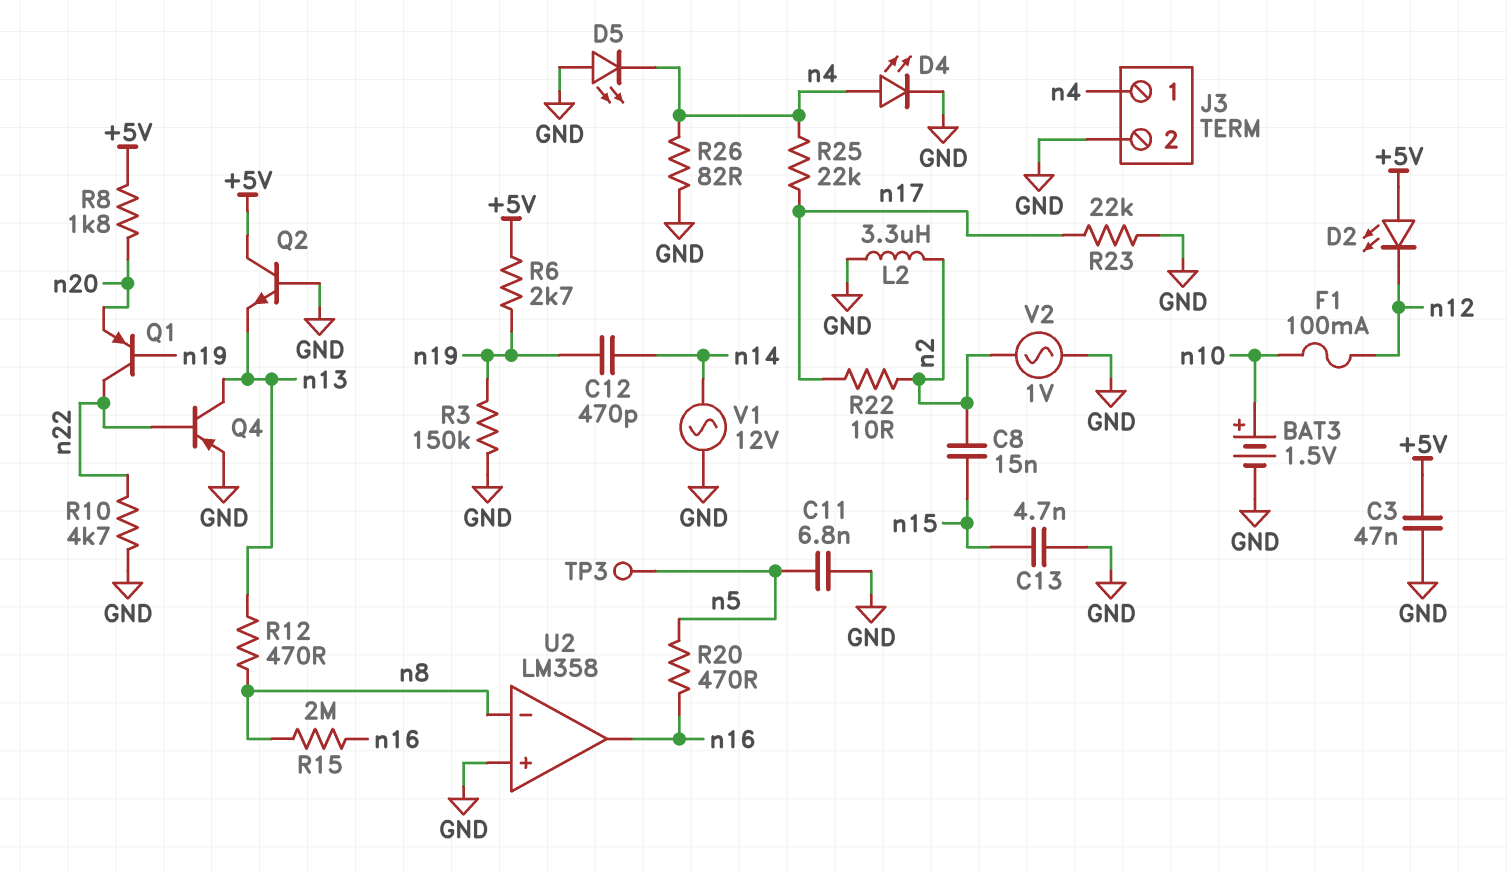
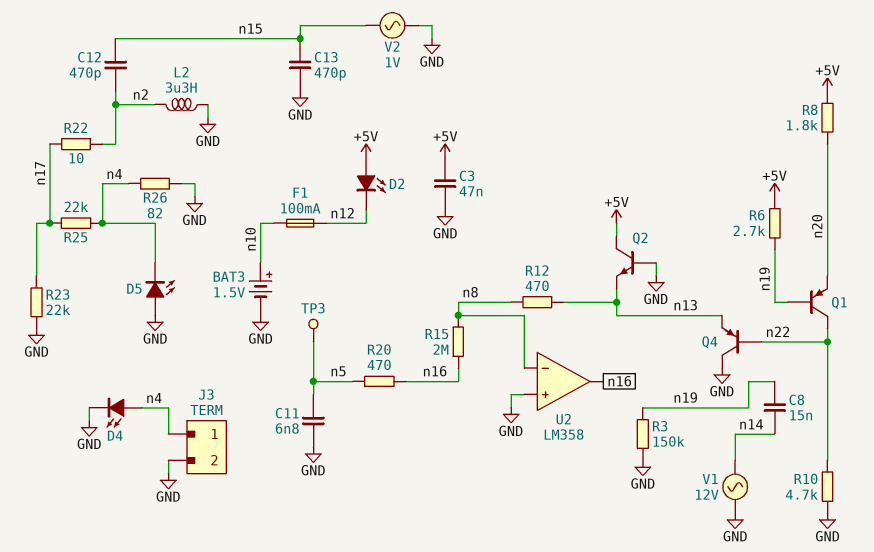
C8: 15nF (n2, n15) -> 15nF (n14, n19)
C12: 470pF (n14, n19) -> 470pF (n2, n15)
C13: 4.7nF (GND, n15) -> 470pF (GND, n15)
Q4: PNP (B n22, C n13, E GND) -> PNP (B n22, C GND, E n13)
V2: AC 1V (GND, n2) -> AC 1V (GND, n15)

